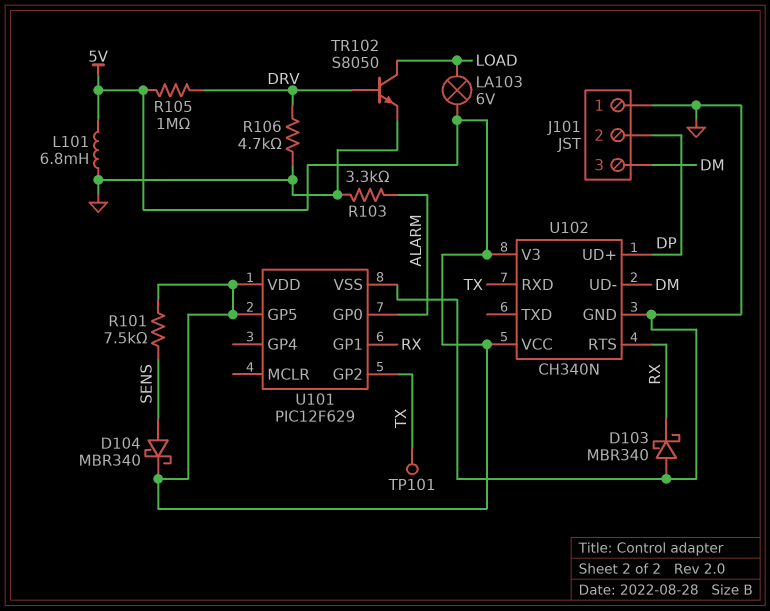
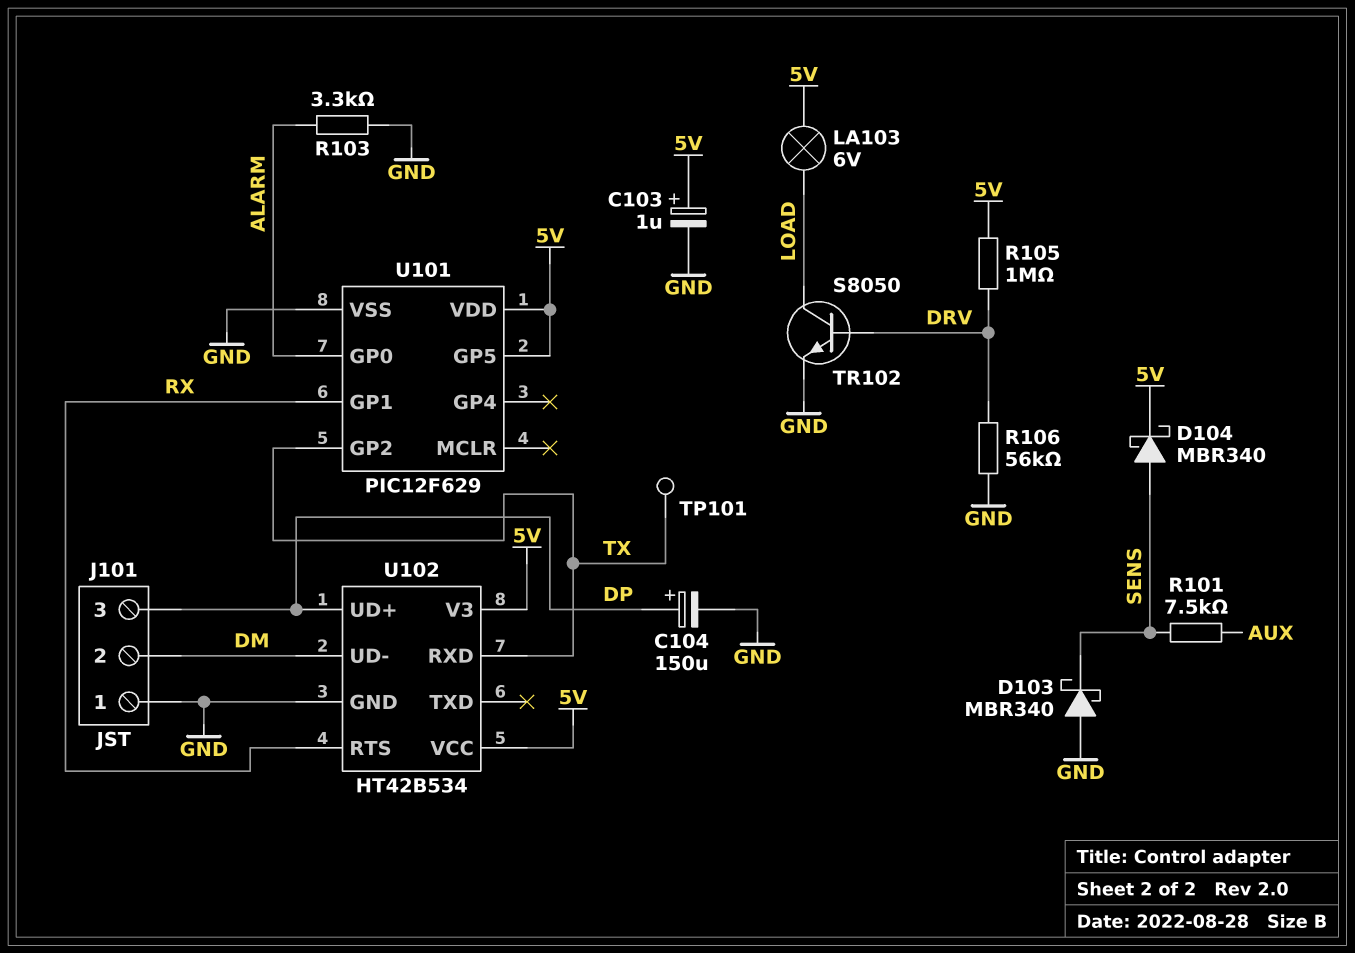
C103: none -> 1uF (plus 5V, minus GND)
C104: none -> 150uF (plus DP, minus GND)
D103: schottky MBR340 (A GND, K RX) -> schottky MBR340 (A GND, K SENS)
J101 pin 2: DP -> DM
J101 pin 3: DM -> DP
L101: 6.8mH (5V, GND) -> none
R101: 7.5k (5V, SENS) -> 7.5k (AUX, SENS)
R106: 4.7k (DRV, GND) -> 56k (DRV, GND)
U102: CH340N -> HT42B534

